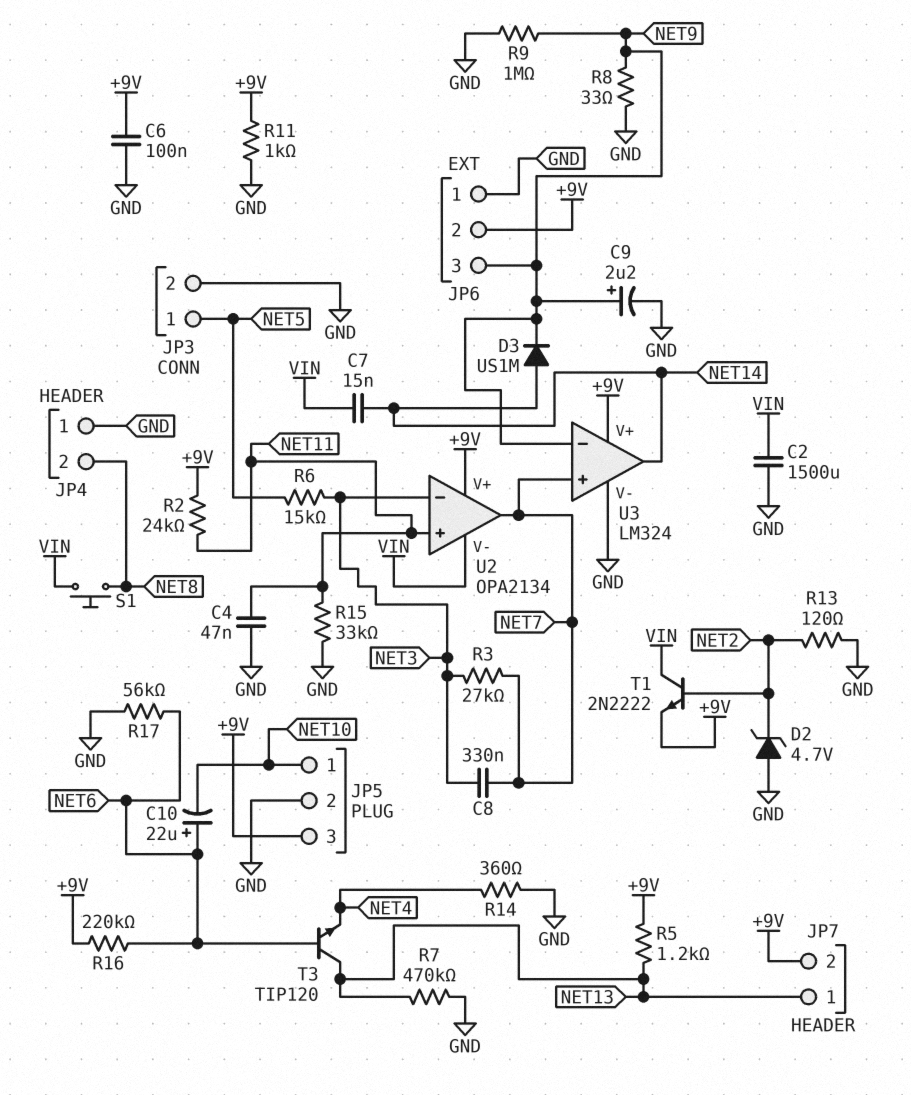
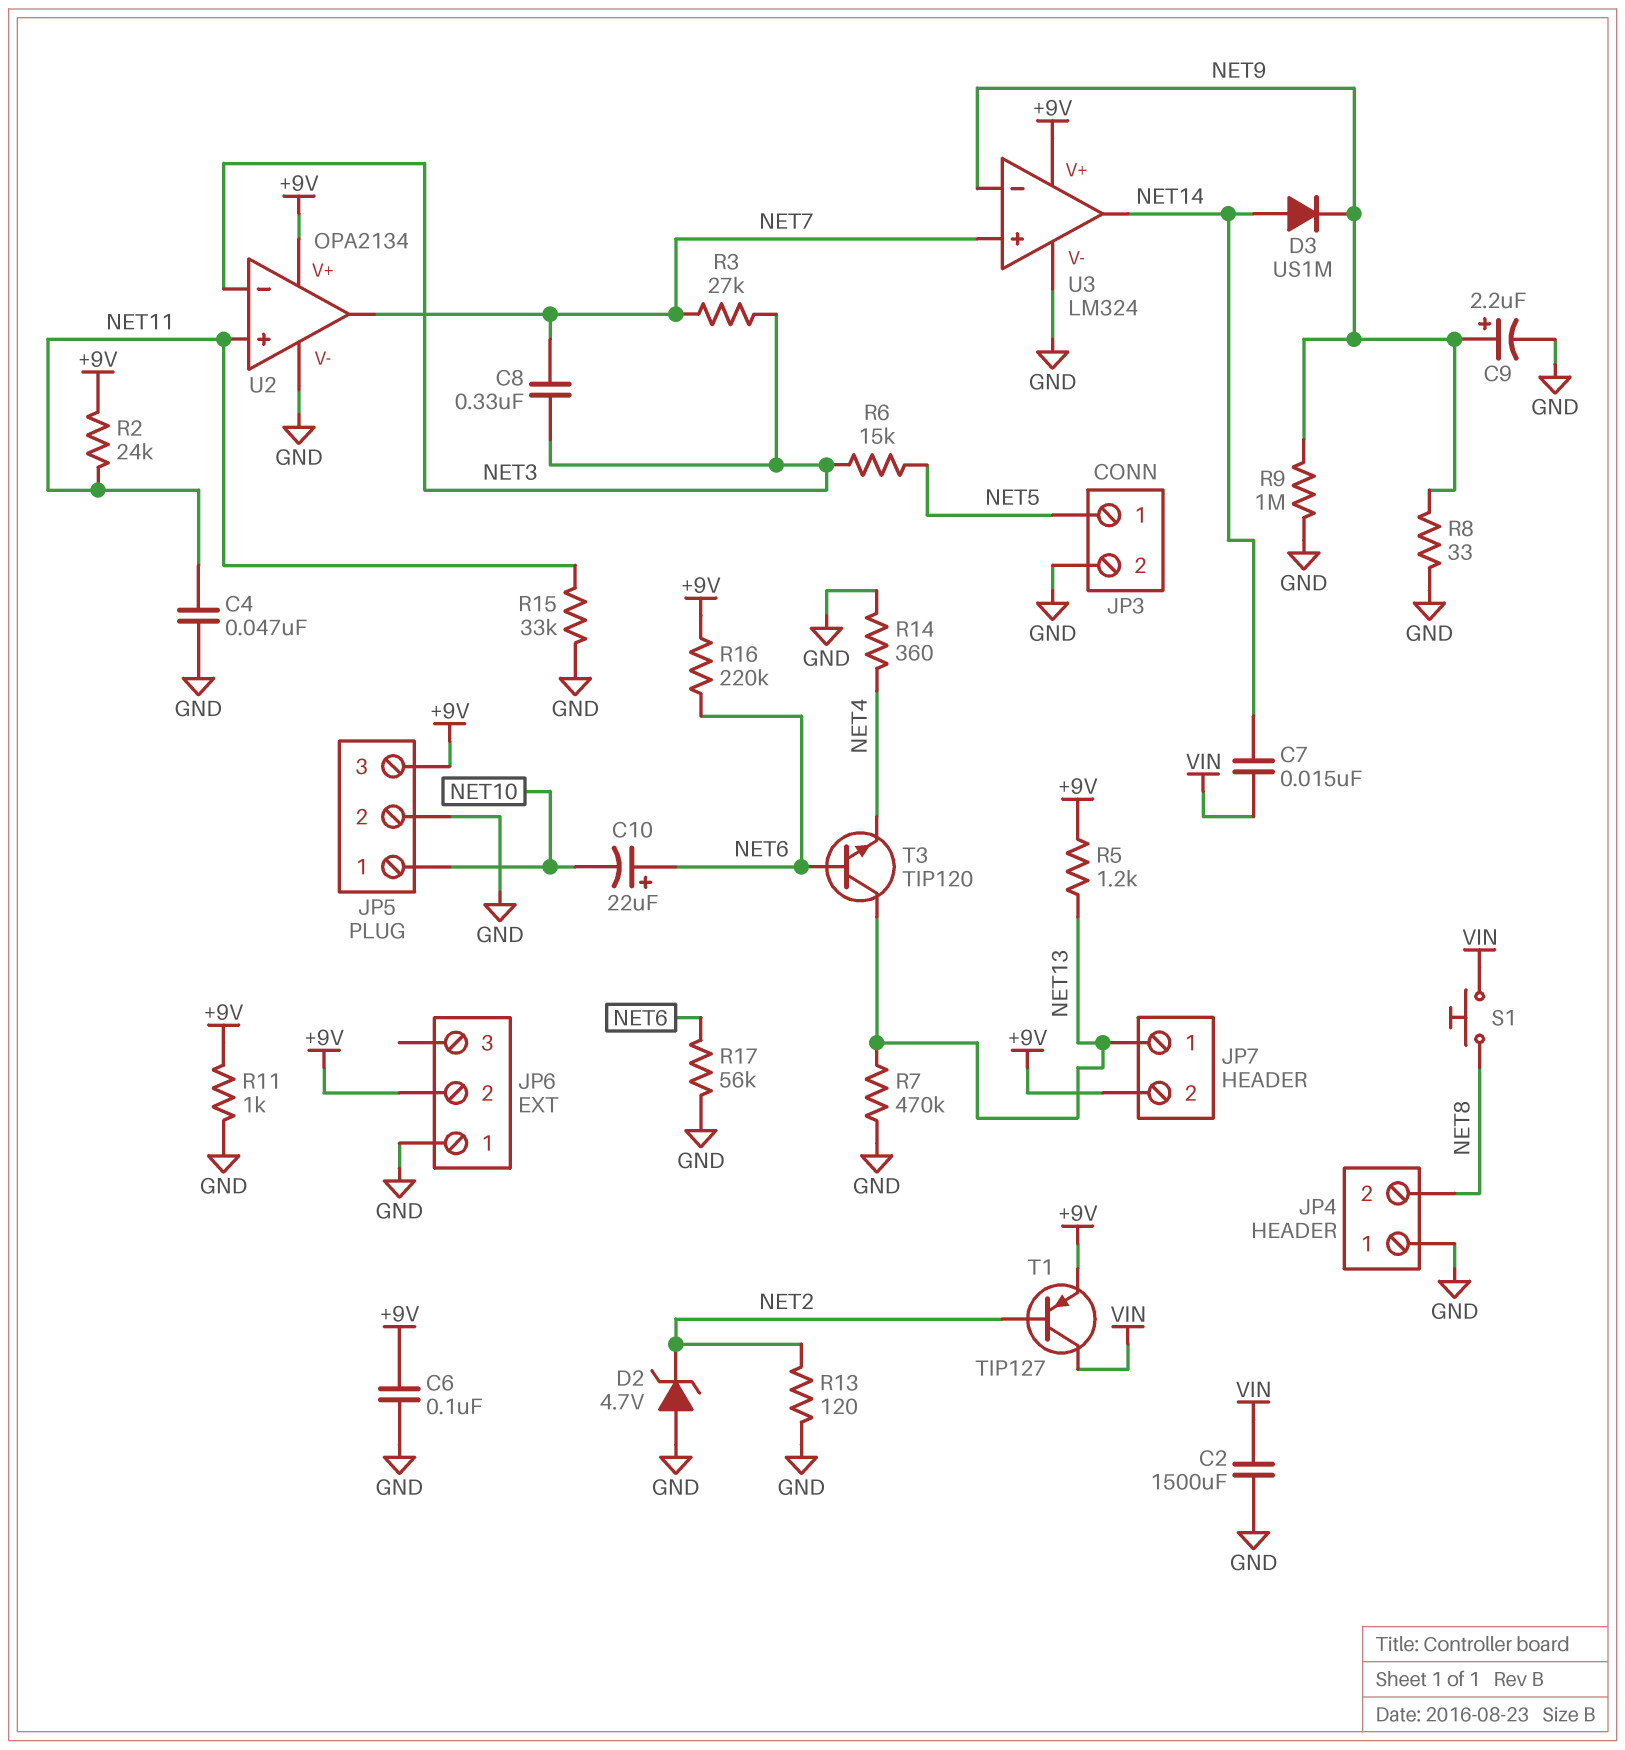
JP6 pin 3: NET9 -> none
T1: NPN 2N2222 (B NET2, C VIN, E +9V) -> PNP TIP127 (B NET2, C VIN, E +9V)
U2 pin V-: VIN -> GND

